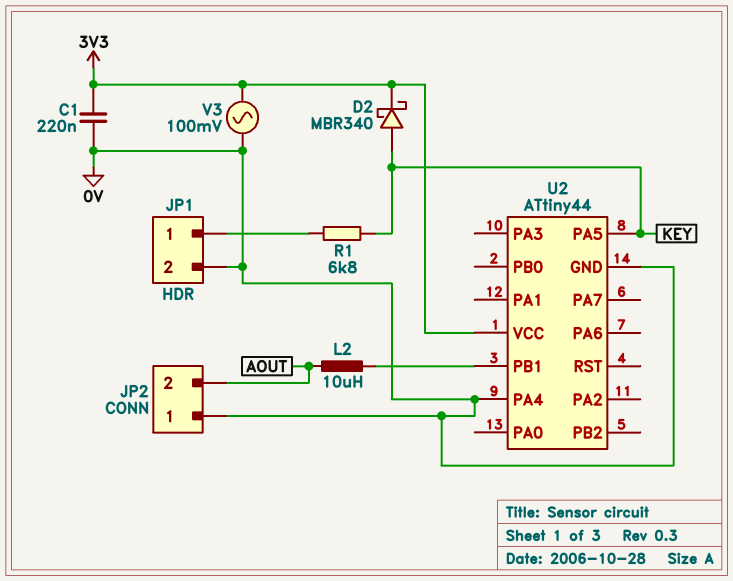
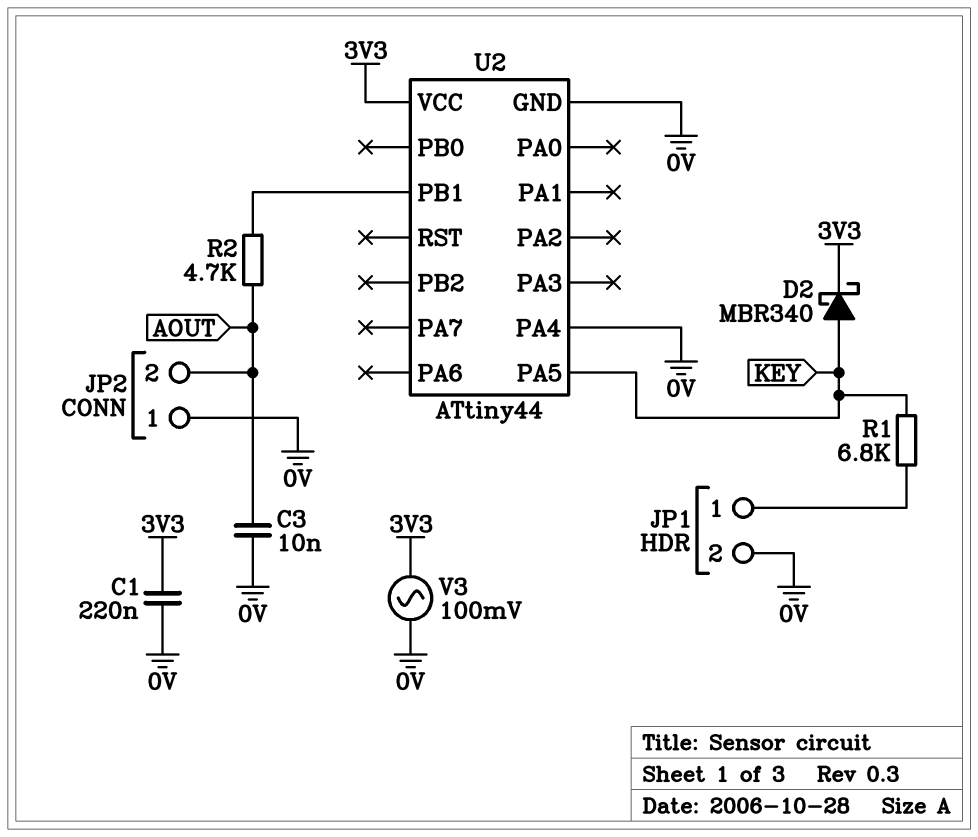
C3: none -> 10nF (0V, AOUT)
L2: 10uH (AOUT, U2/PB1) -> none
R2: none -> 4.7k (AOUT, U2/PB1)

